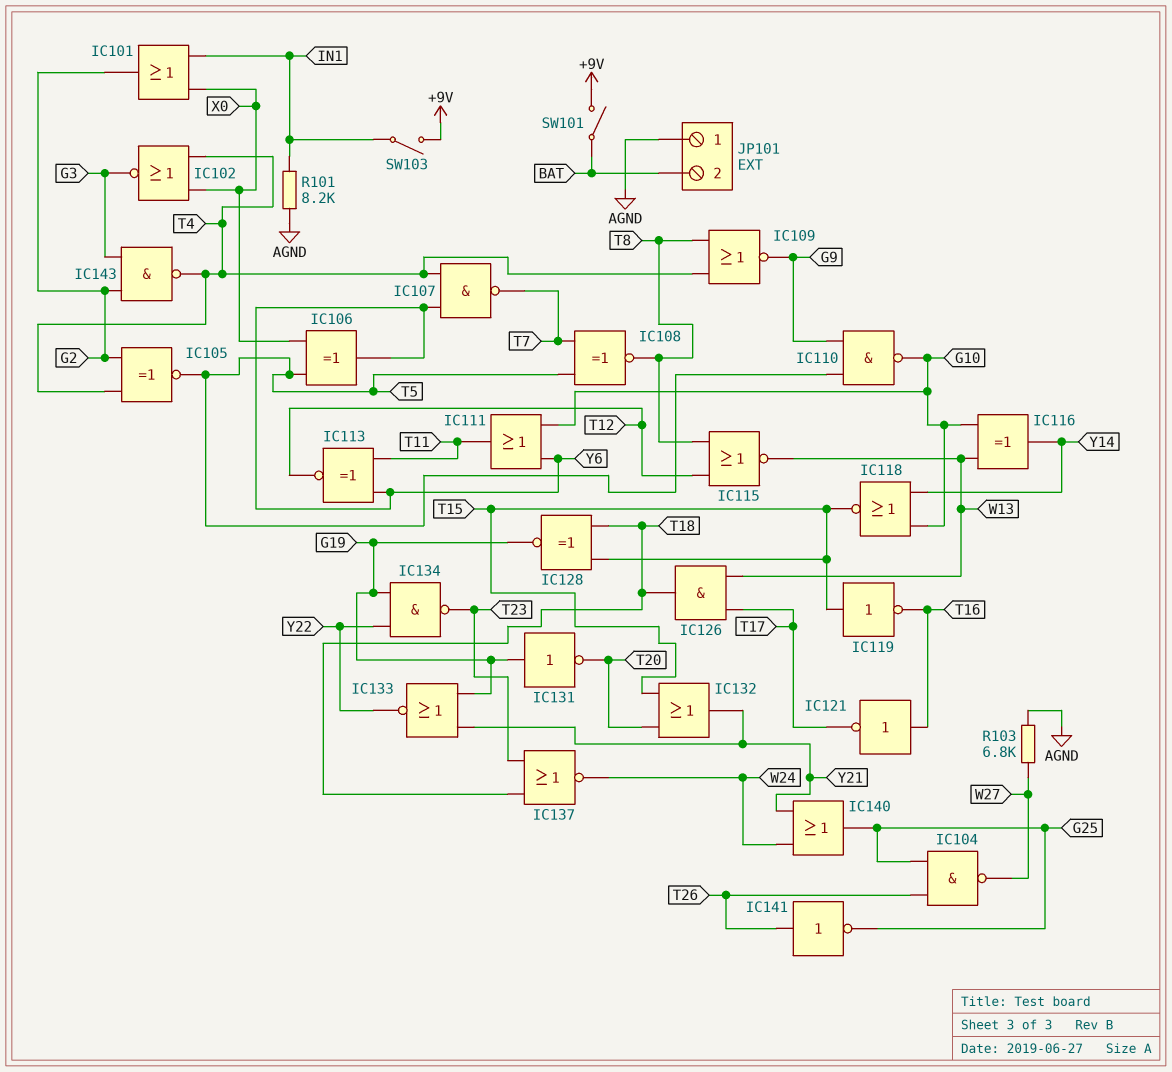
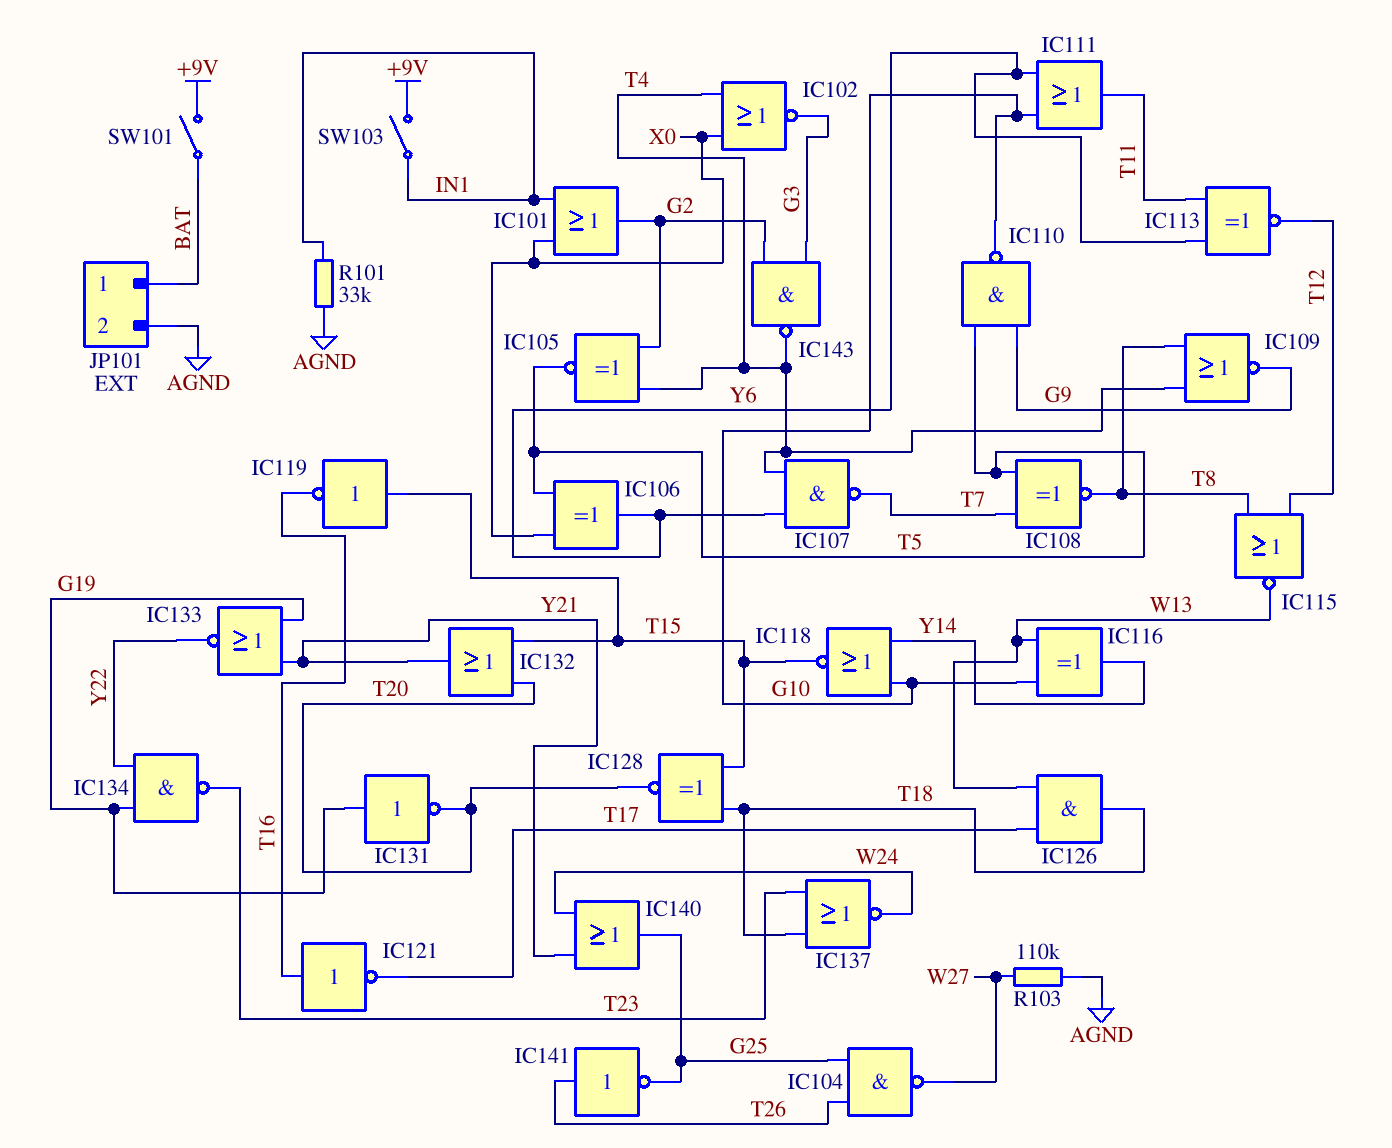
IC128: XNOR (in T15, in T18, out G19) -> XNOR (in T15, in T18, out T20)
JP101 pin 1: AGND -> BAT
JP101 pin 2: BAT -> AGND
R101: 8.2k (AGND, IN1) -> 33k (AGND, IN1)
R103: 6.8k (AGND, W27) -> 110k (AGND, W27)

